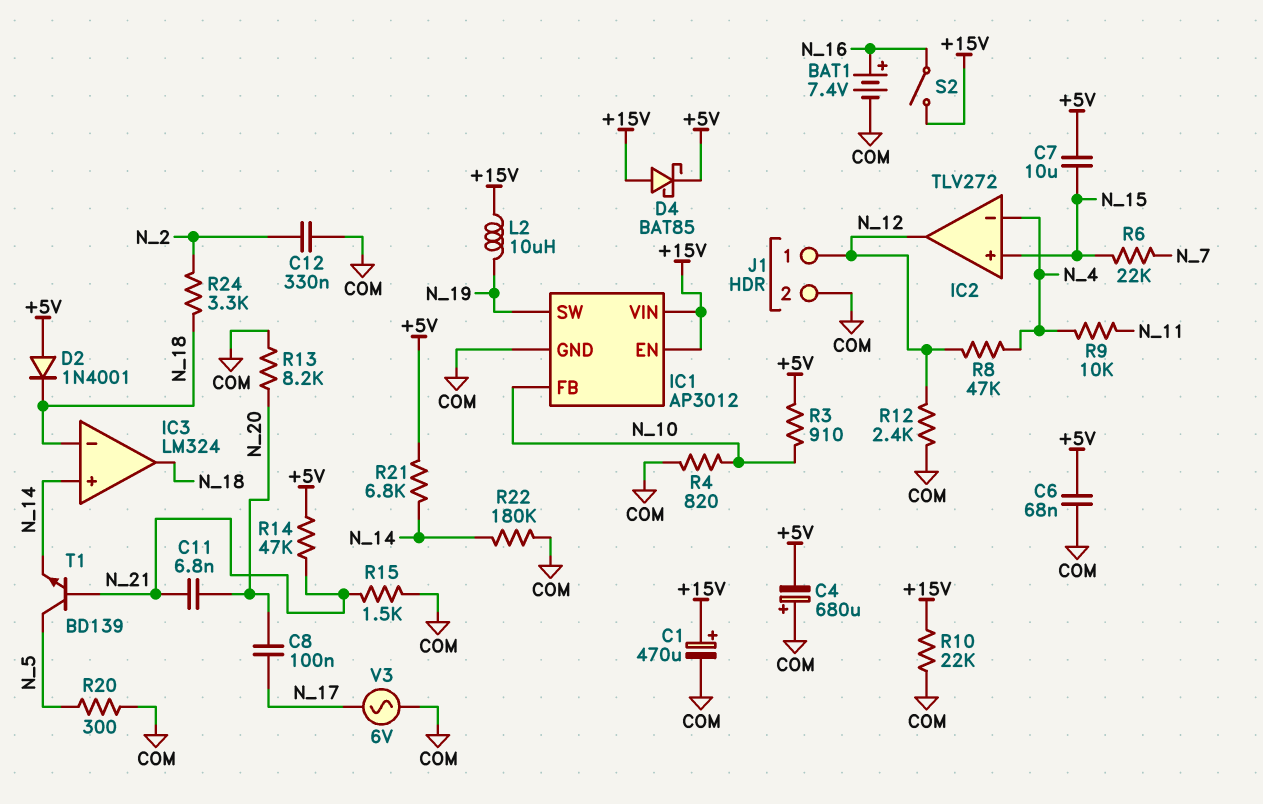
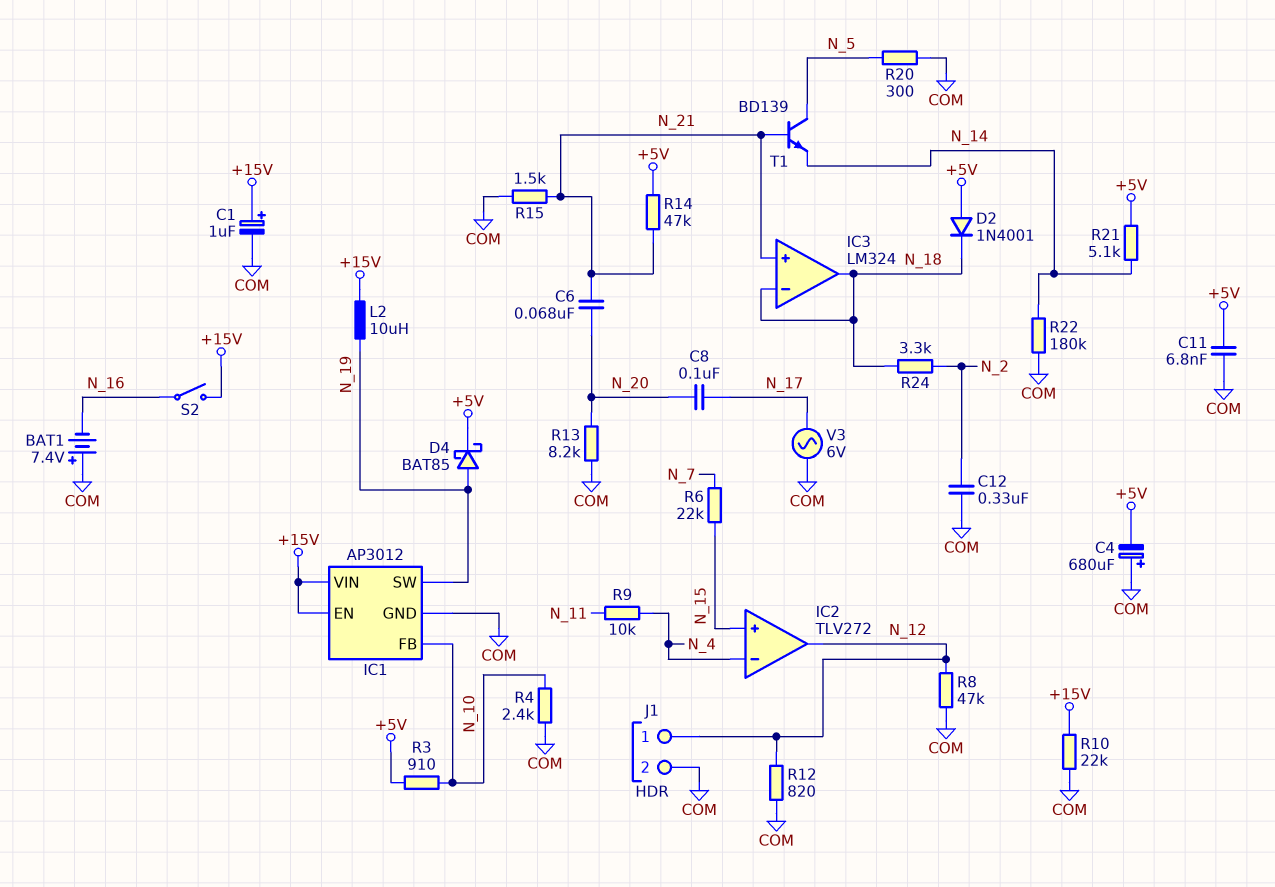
BAT1: 7.4V (plus N_16, minus COM) -> 7.4V (plus COM, minus N_16)
C1: 470uF (plus +15V, minus COM) -> 1uF (plus +15V, minus COM)
C6: 68nF (+5V, COM) -> 68nF (N_20, N_21)
C7: 10uF (+5V, N_15) -> none
C11: 6.8nF (N_20, N_21) -> 6.8nF (+5V, COM)
D4: schottky BAT85 (A +15V, K +5V) -> schottky BAT85 (A N_19, K +5V)
IC3 pin in+: N_14 -> N_21
R4: 820 (COM, N_10) -> 2.4k (COM, N_10)
R8: 47k (N_4, N_12) -> 47k (COM, N_12)
R12: 2.4k (COM, N_12) -> 820 (COM, N_12)
R21: 6.8k (+5V, N_14) -> 5.1k (+5V, N_14)

